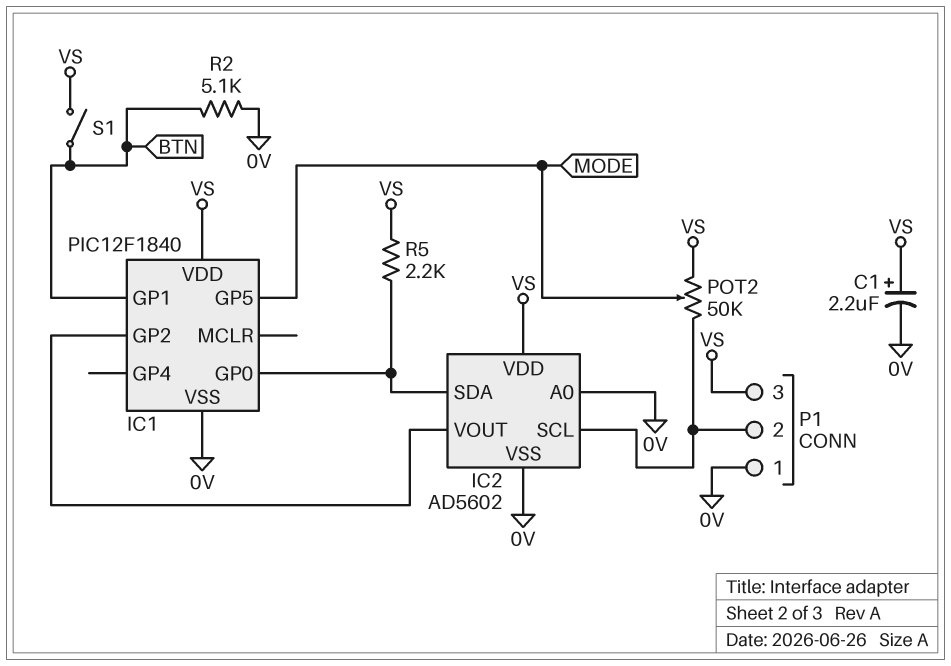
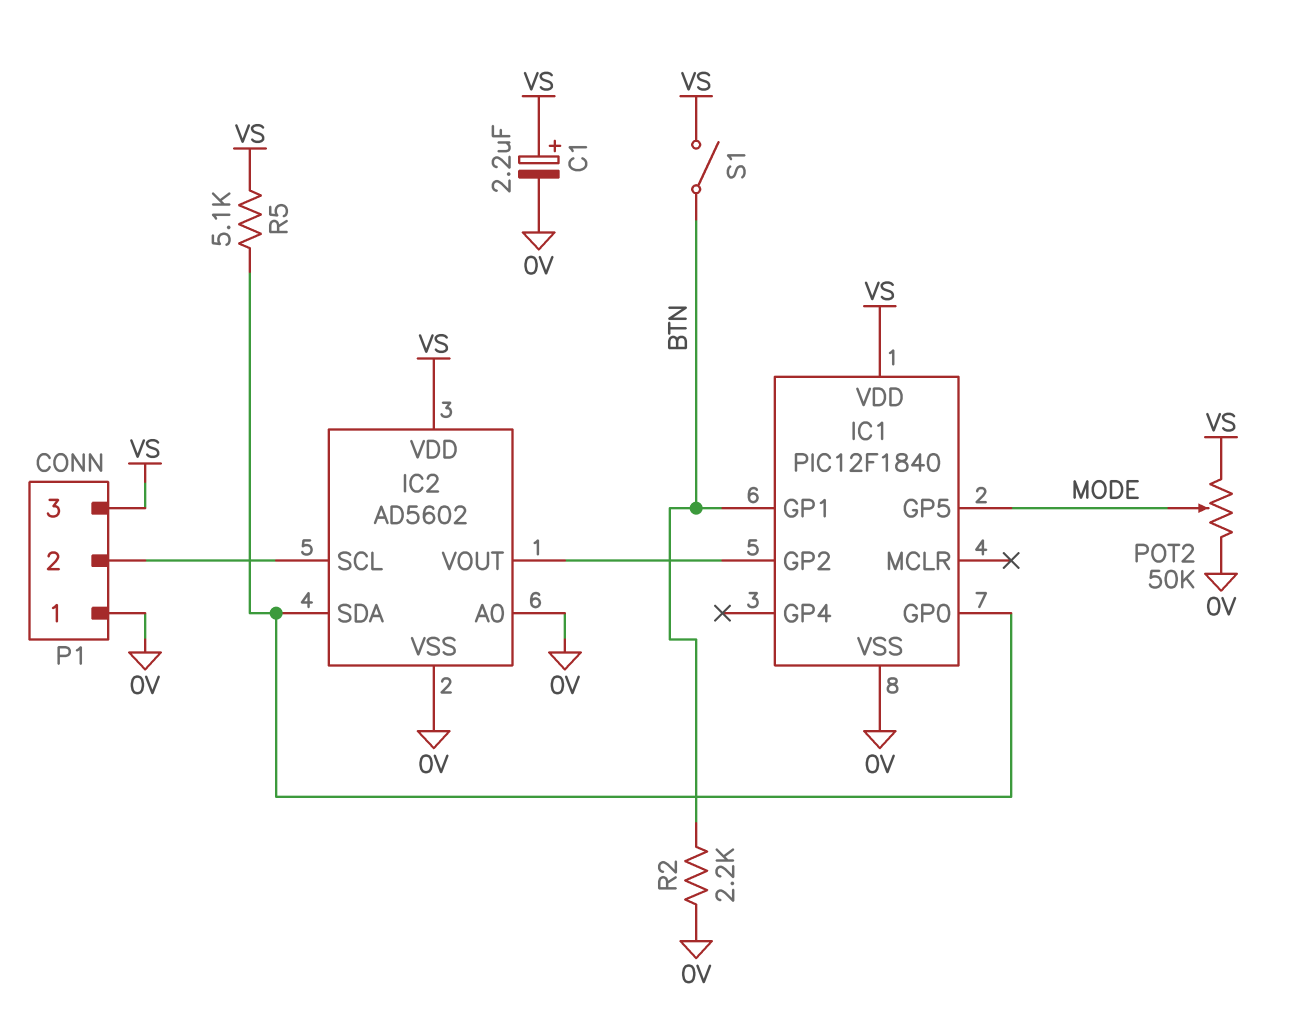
POT2: 50k (IC2/SCL, VS, wiper MODE) -> 50k (0V, VS, wiper MODE)
R2: 5.1k (0V, BTN) -> 2.2k (0V, BTN)
R5: 2.2k (IC1/GP0, VS) -> 5.1k (IC1/GP0, VS)

